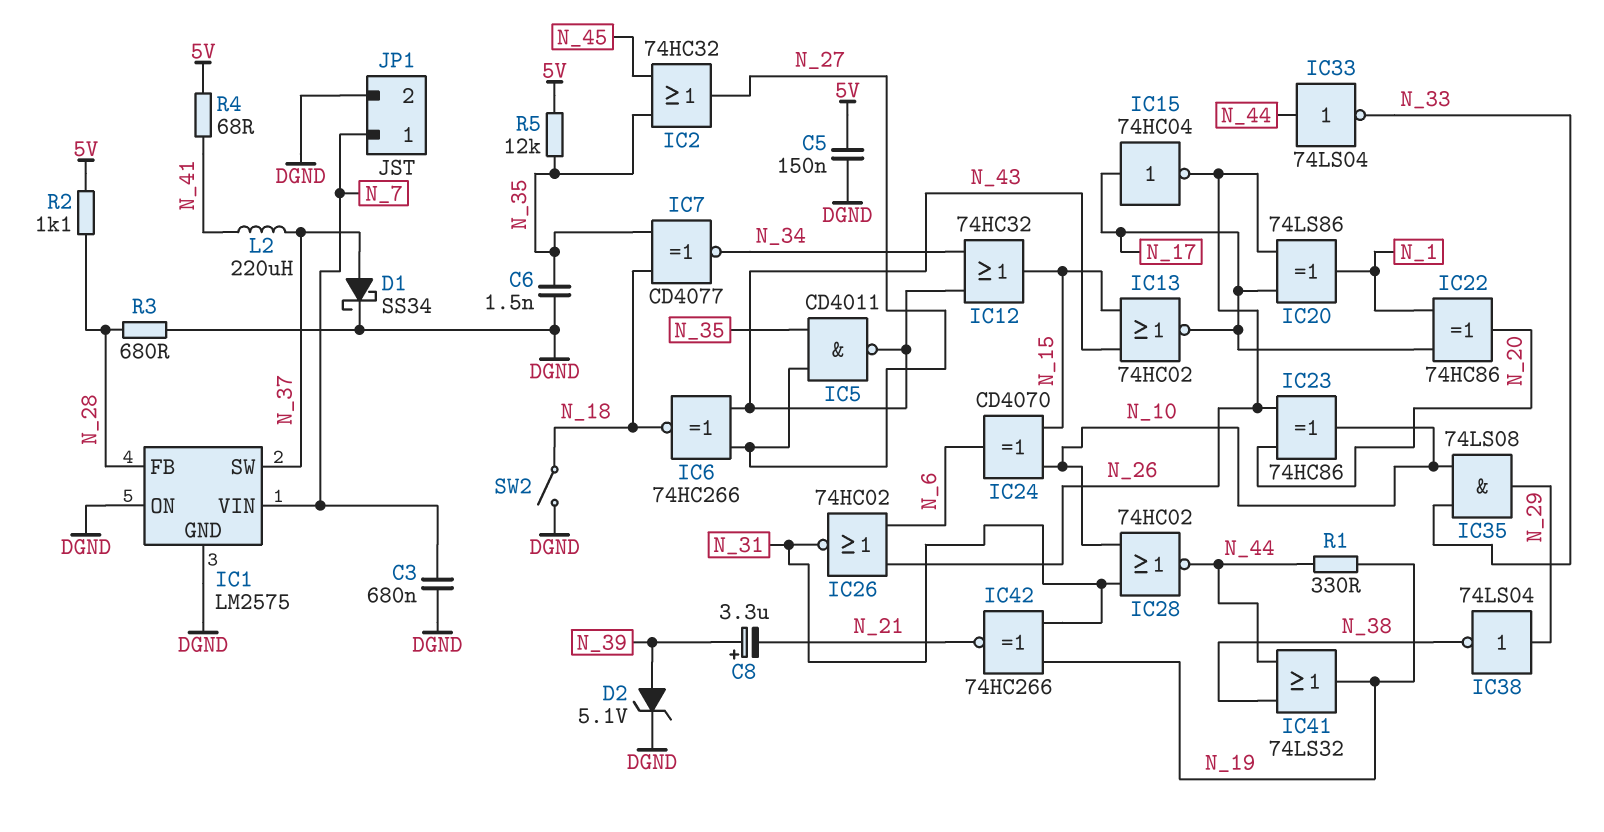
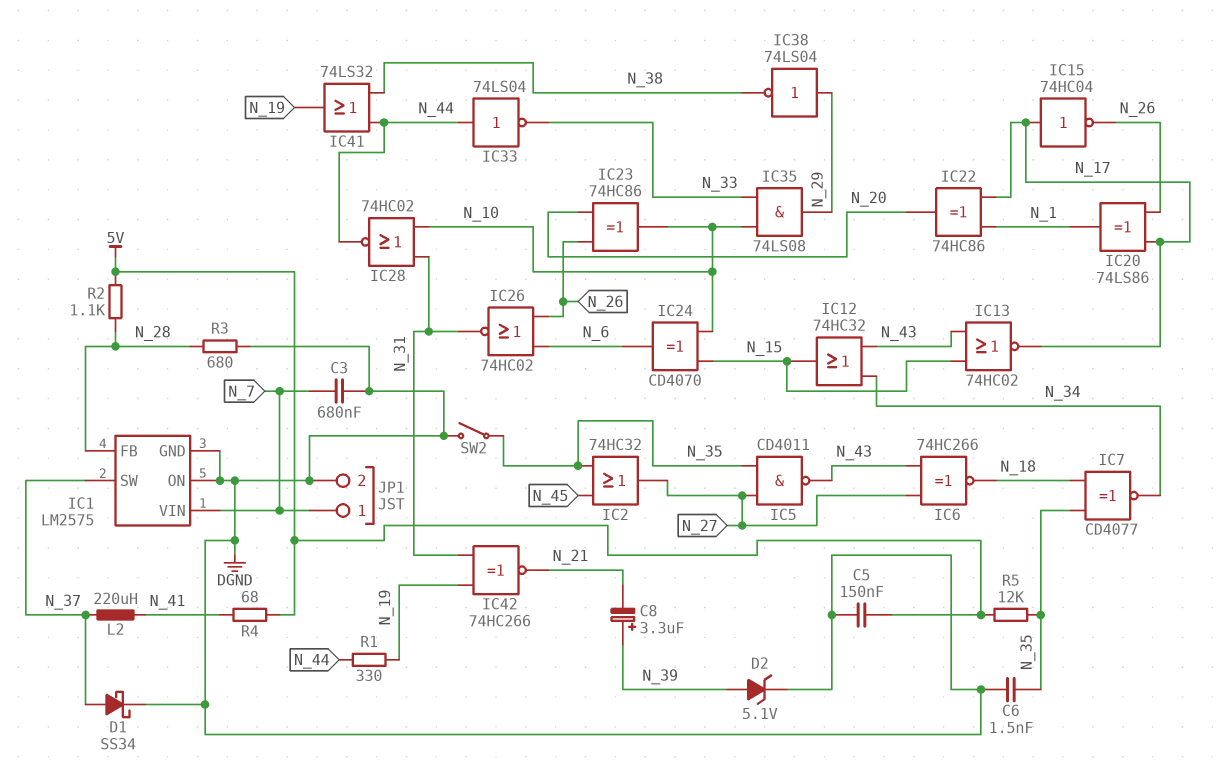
SW2: switch (DGND, N_18) -> switch (DGND, N_35)

